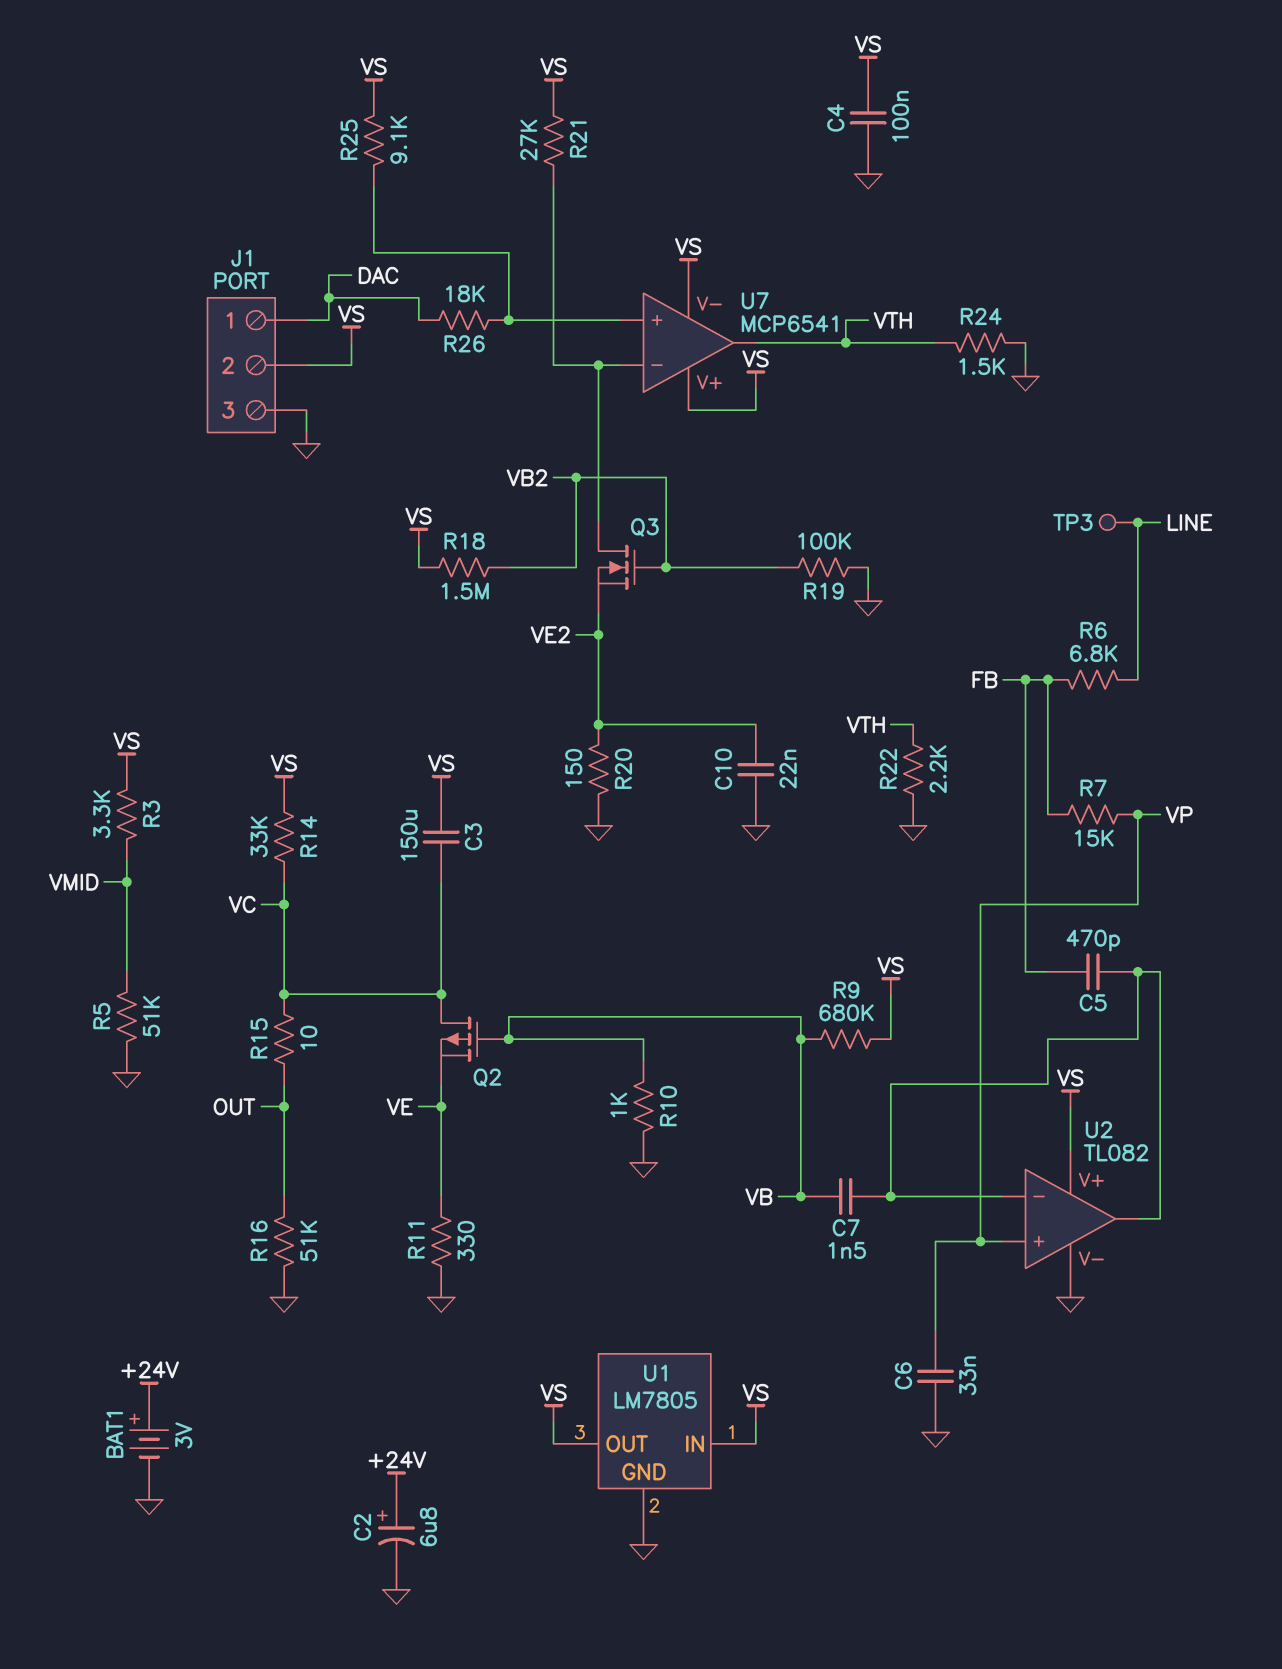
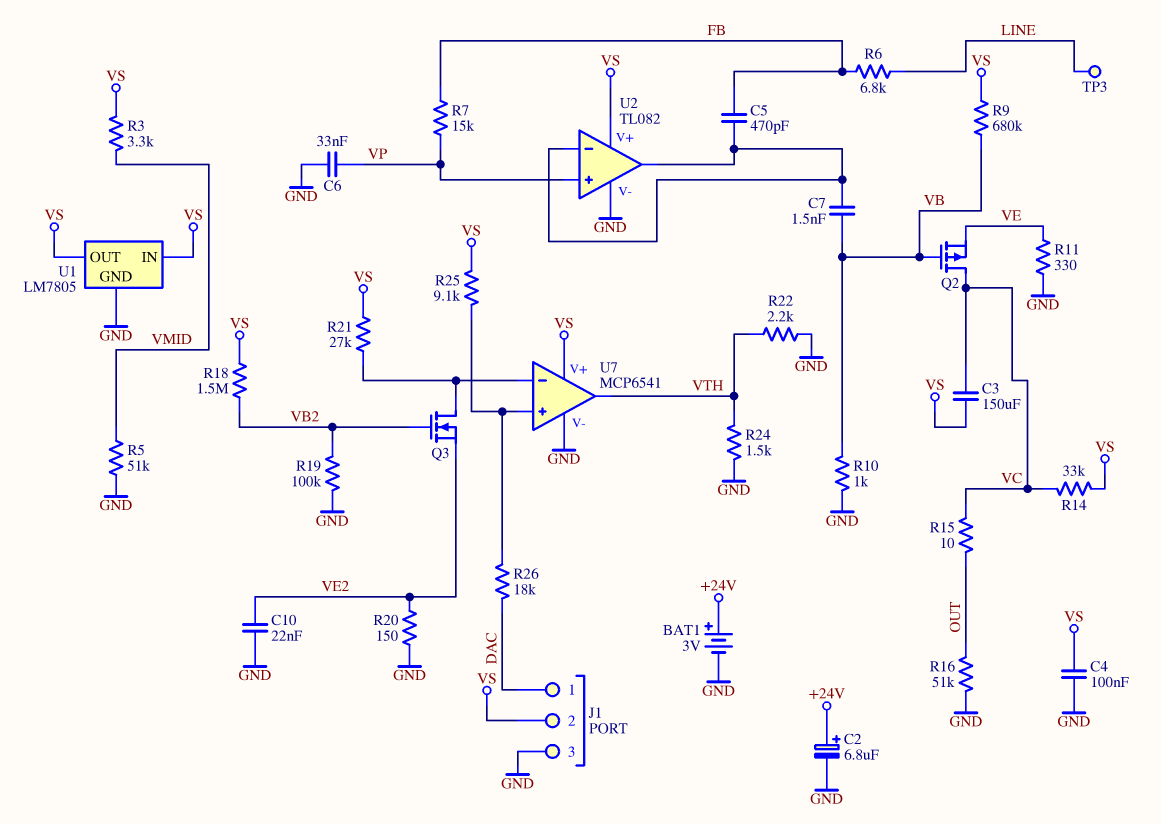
U7 pin V-: VS -> GND

